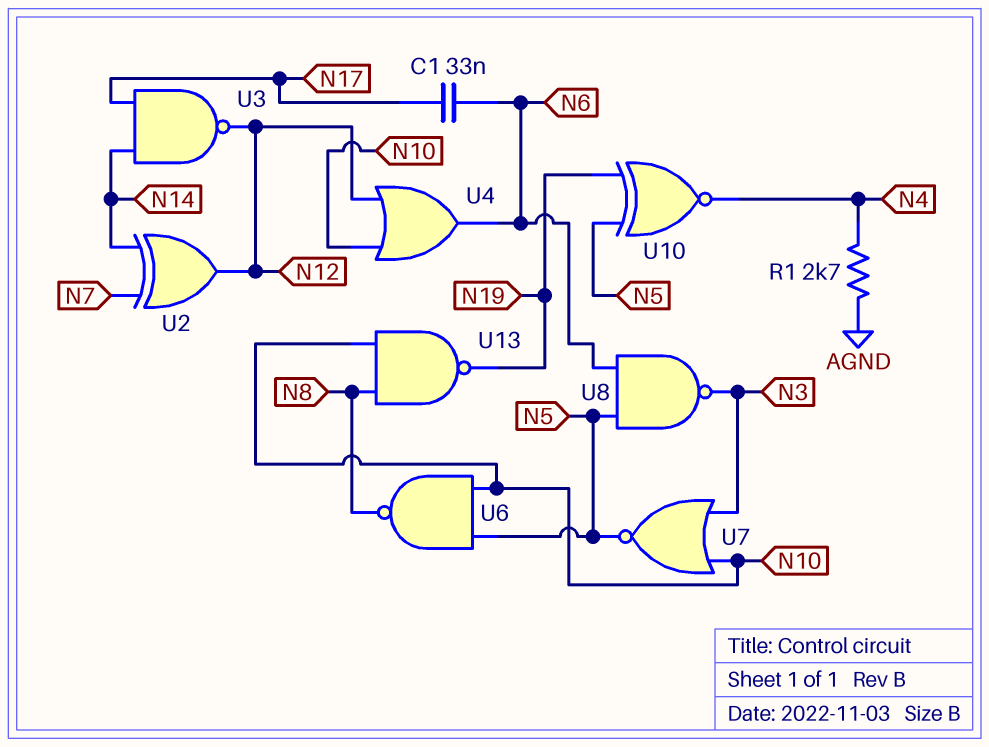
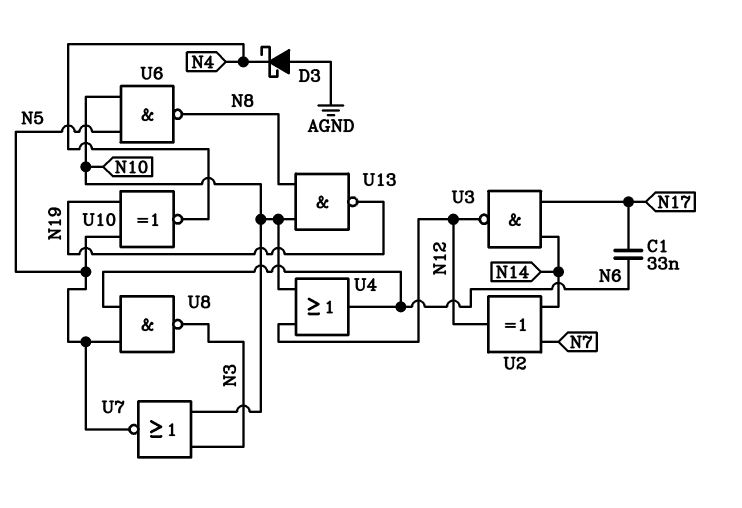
D3: none -> schottky (A AGND, K N4)
R1: 2.7k (AGND, N4) -> none

